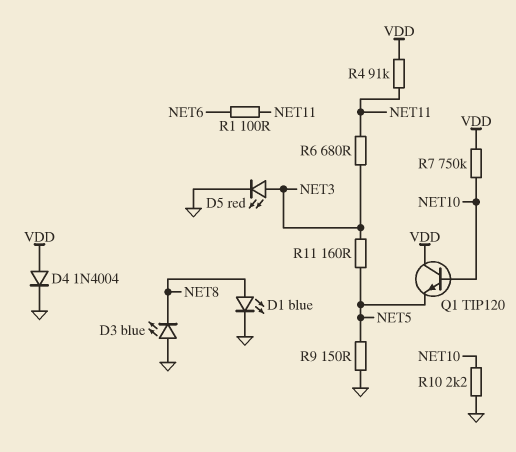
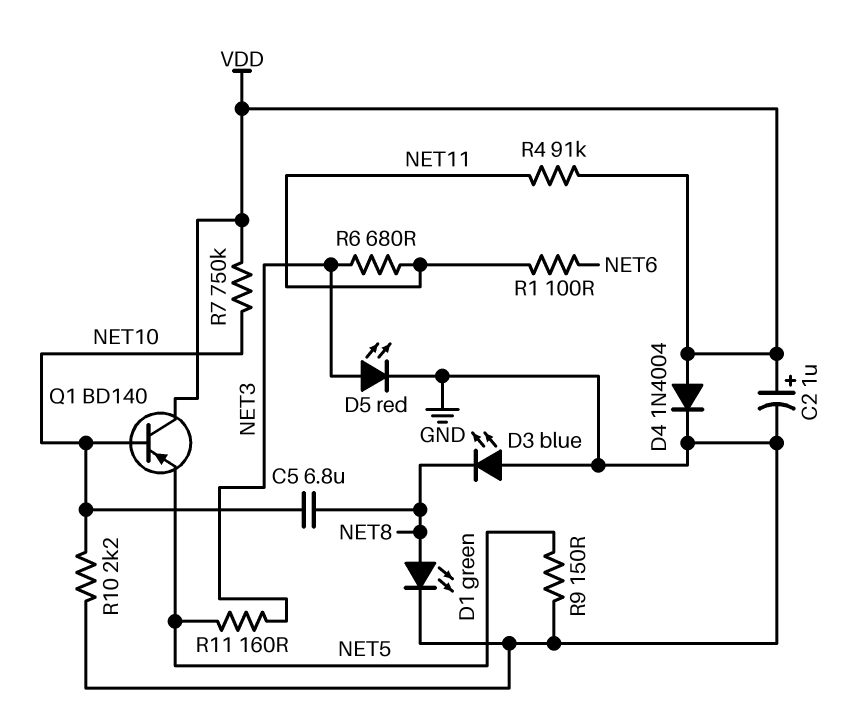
C2: none -> 1uF (plus VDD, minus GND)
C5: none -> 6.8uF (NET8, NET10)
D1: LED blue (A NET8, K GND) -> LED green (A NET8, K GND)
Q1: NPN TIP120 (B NET10, C VDD, E NET5) -> PNP BD140 (B NET10, C VDD, E NET5)

